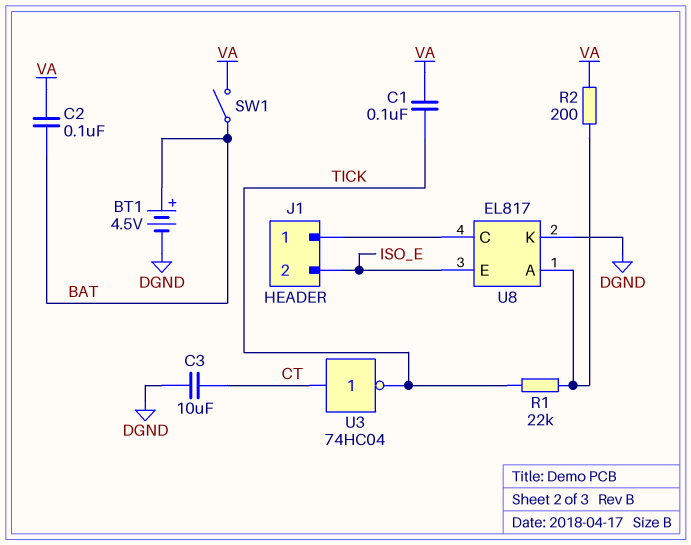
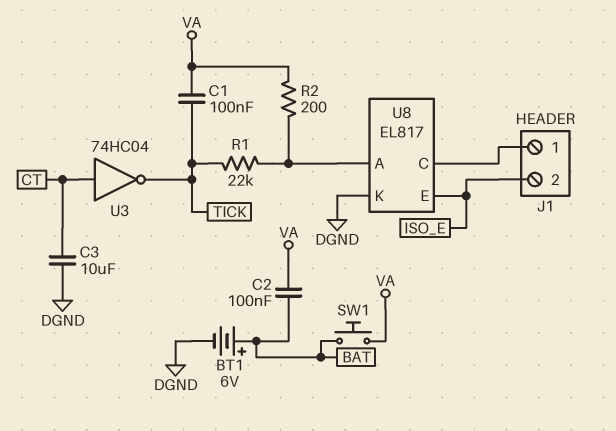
BT1: 4.5V (plus BAT, minus DGND) -> 6V (plus BAT, minus DGND)
SW1: switch (BAT, VA) -> button (BAT, VA)

